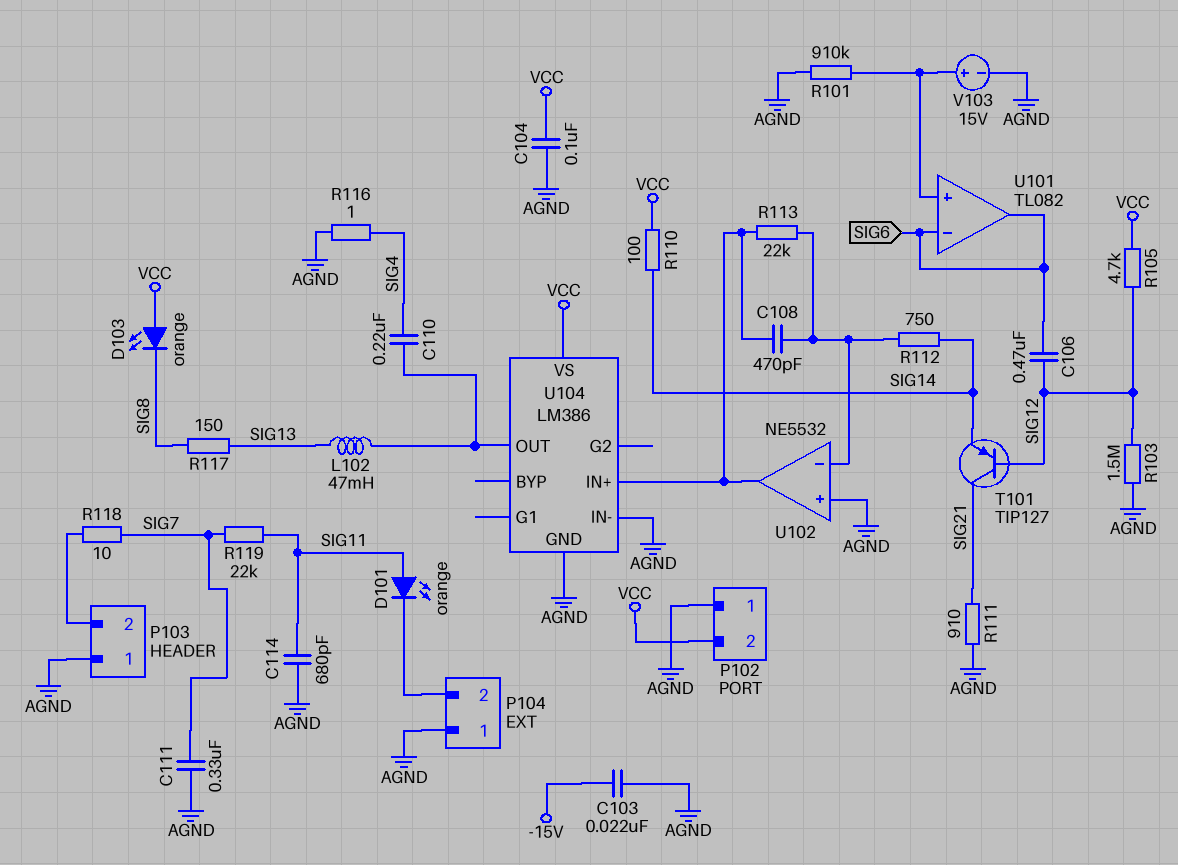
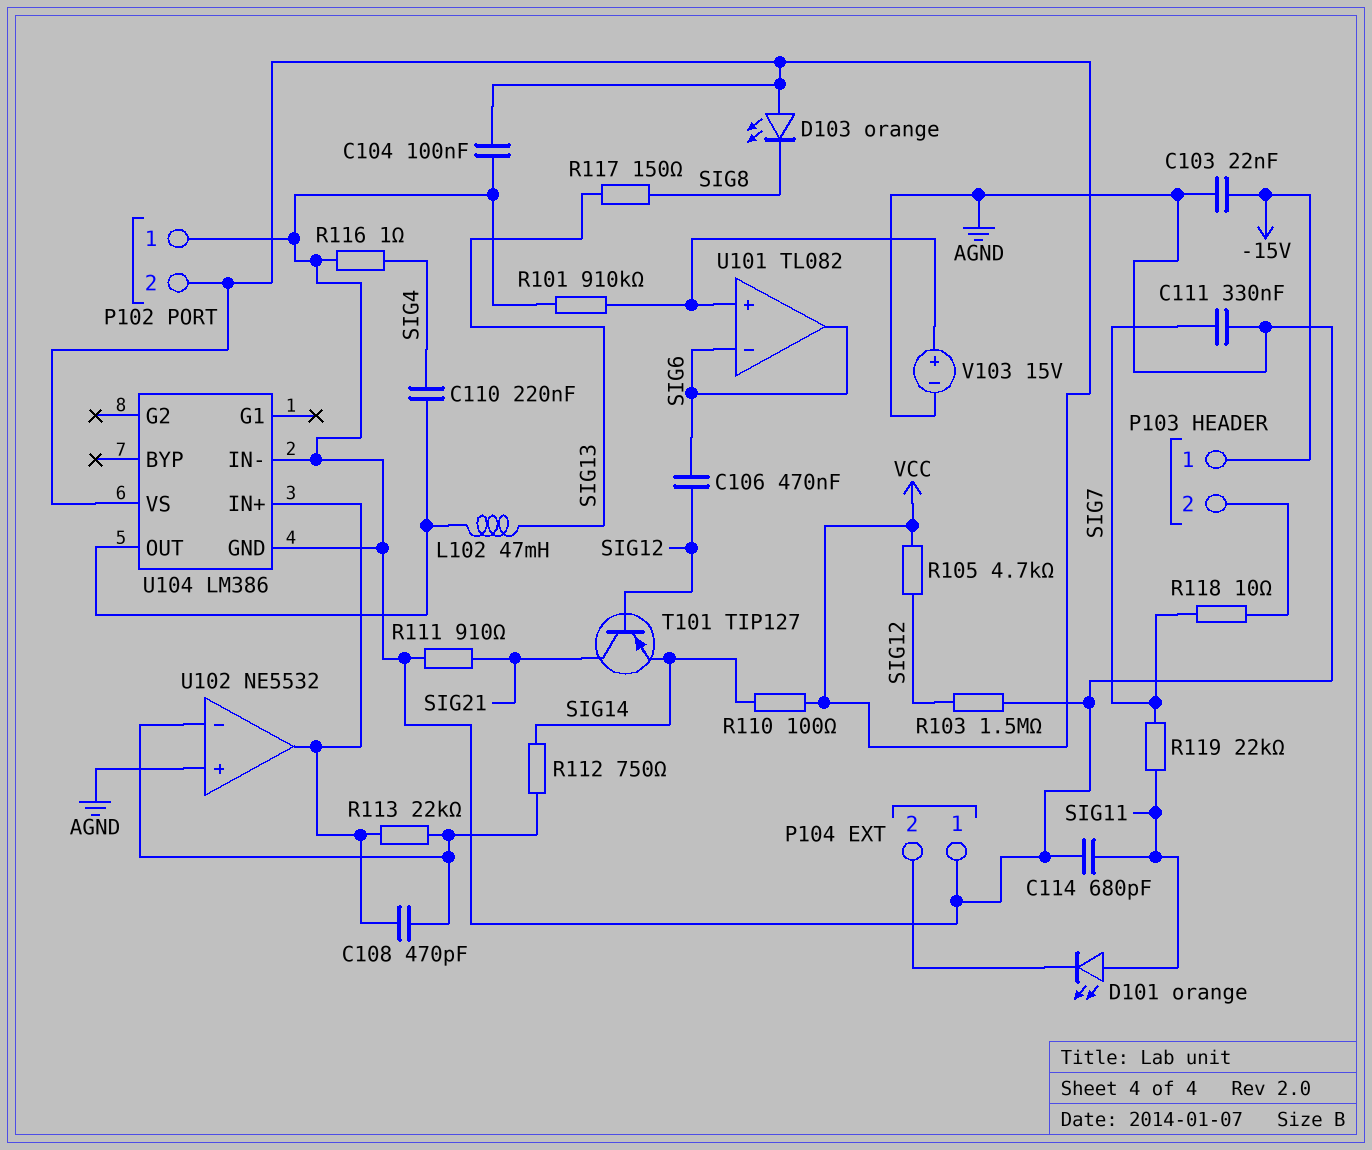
P103 pin 1: AGND -> -15V

